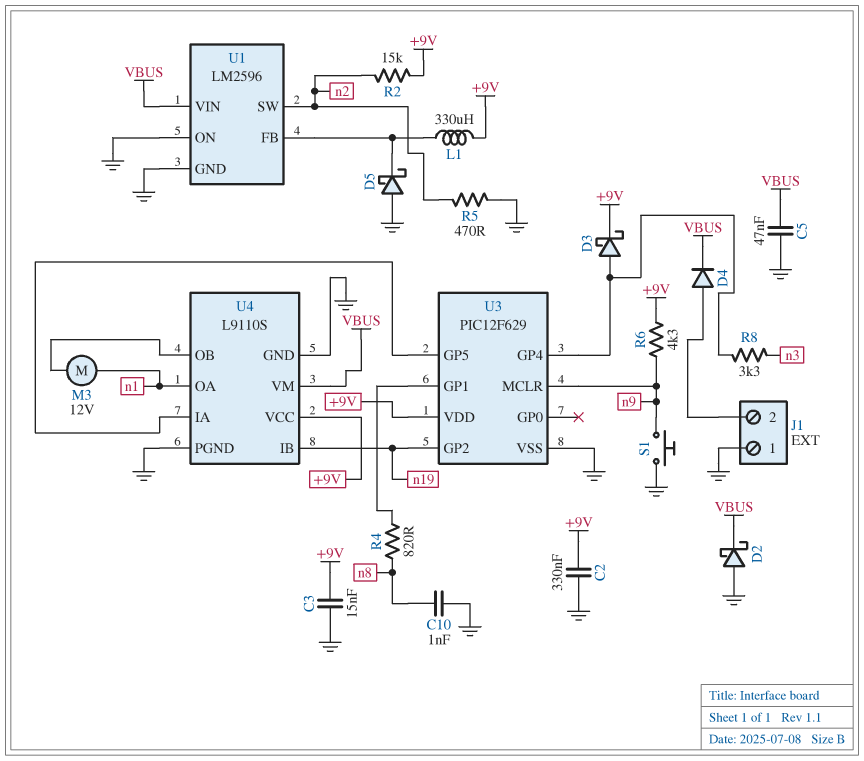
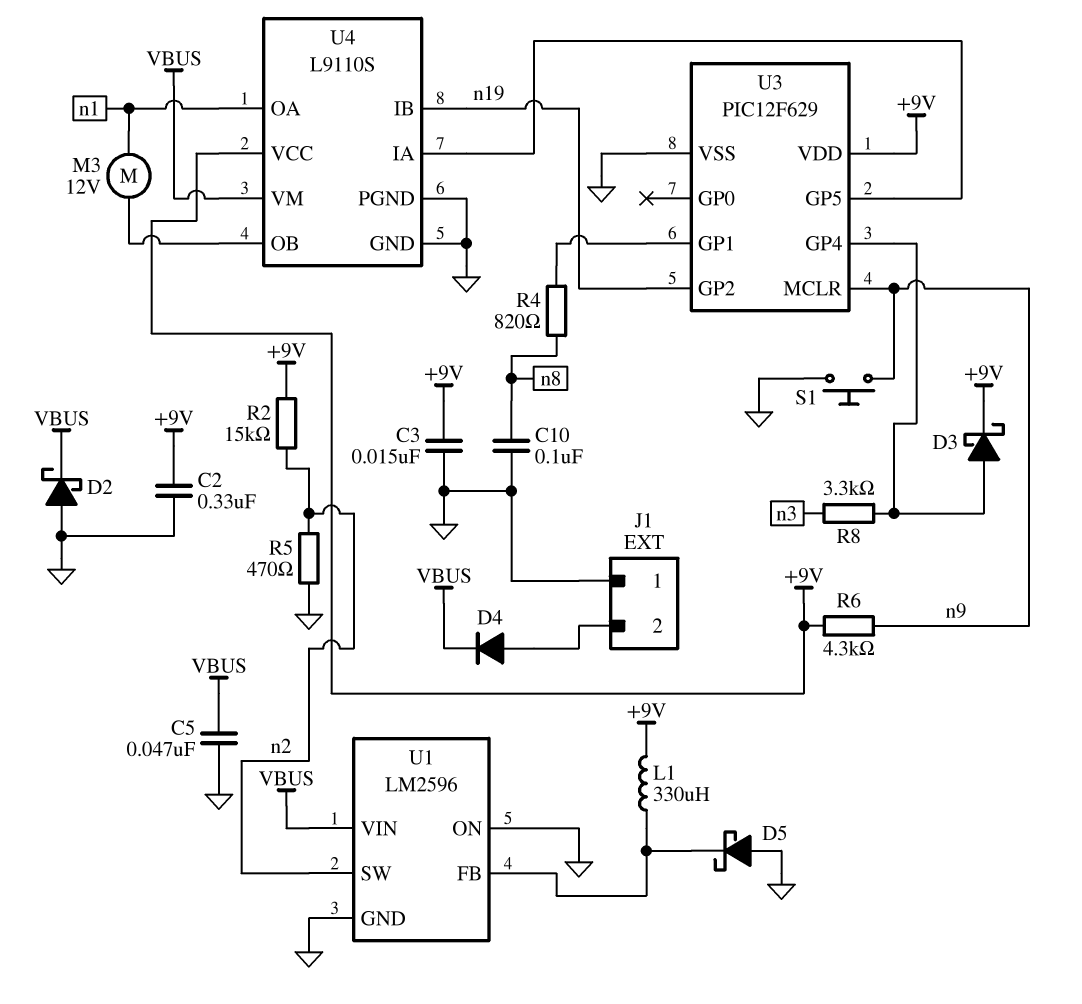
C10: 1nF (GND, n8) -> 100nF (GND, n8)

